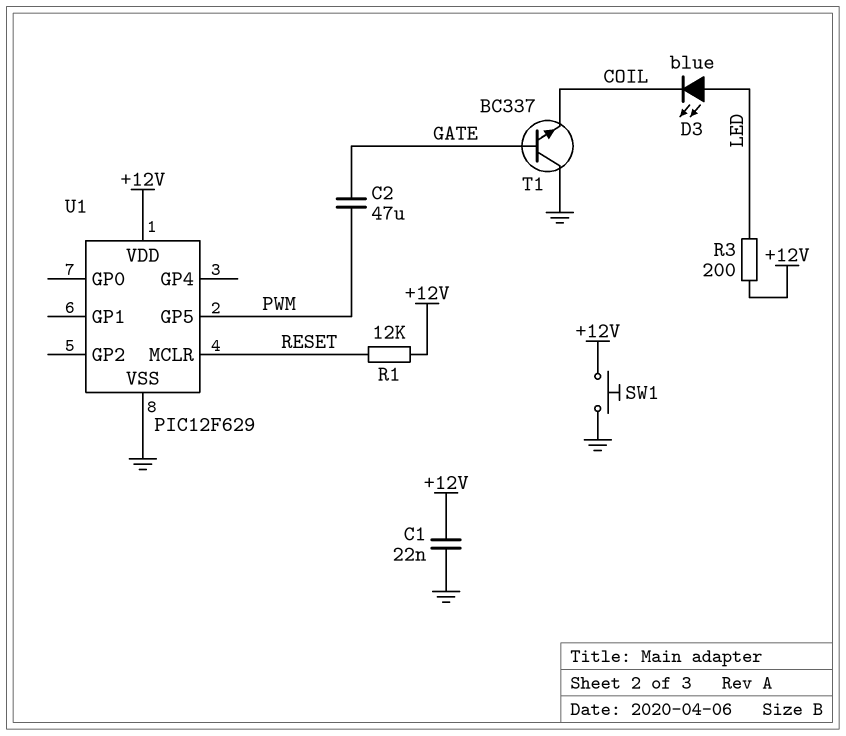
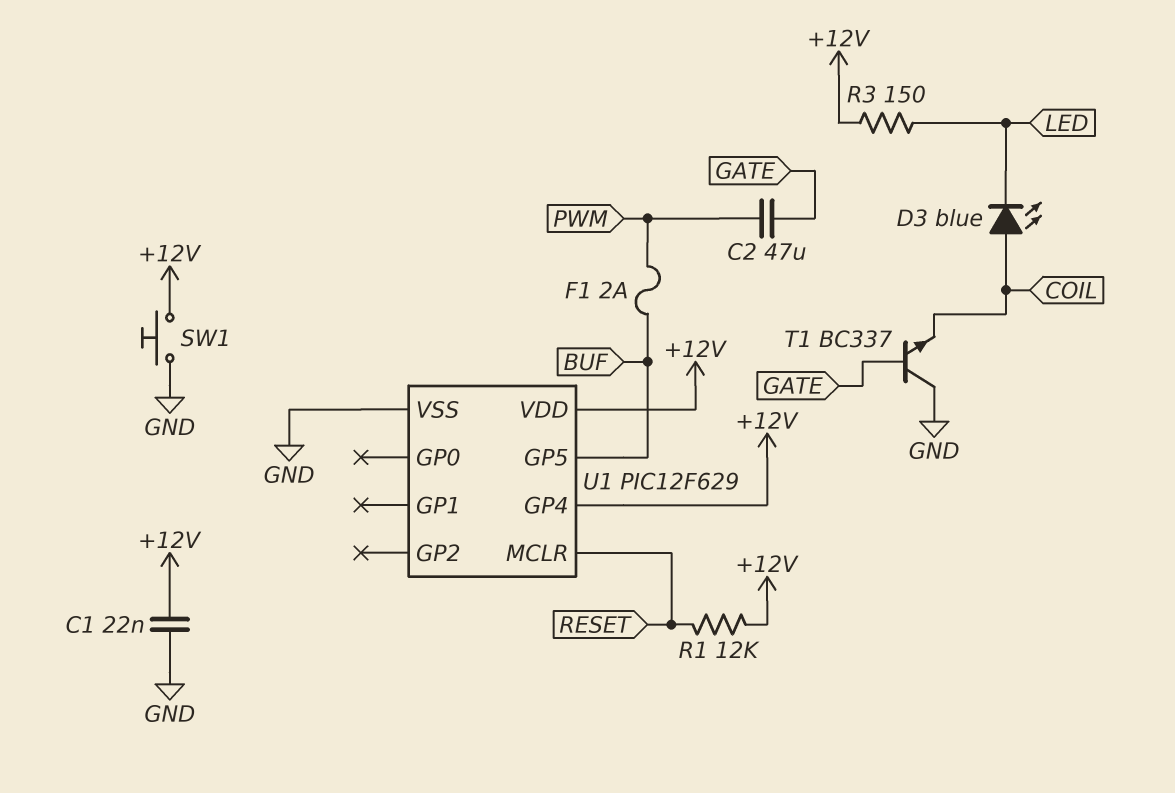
D3: LED blue (A LED, K COIL) -> LED blue (A COIL, K LED)
F1: none -> 2A (BUF, PWM)
R3: 200 (+12V, LED) -> 150 (+12V, LED)
U1 pin GP4: none -> +12V
U1 pin GP5: PWM -> BUF

